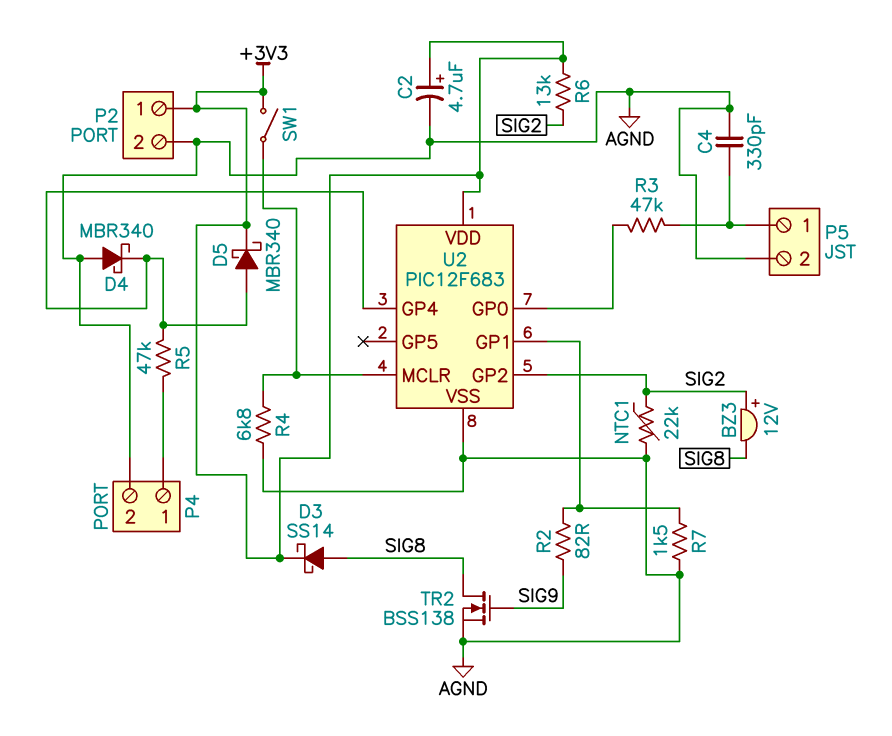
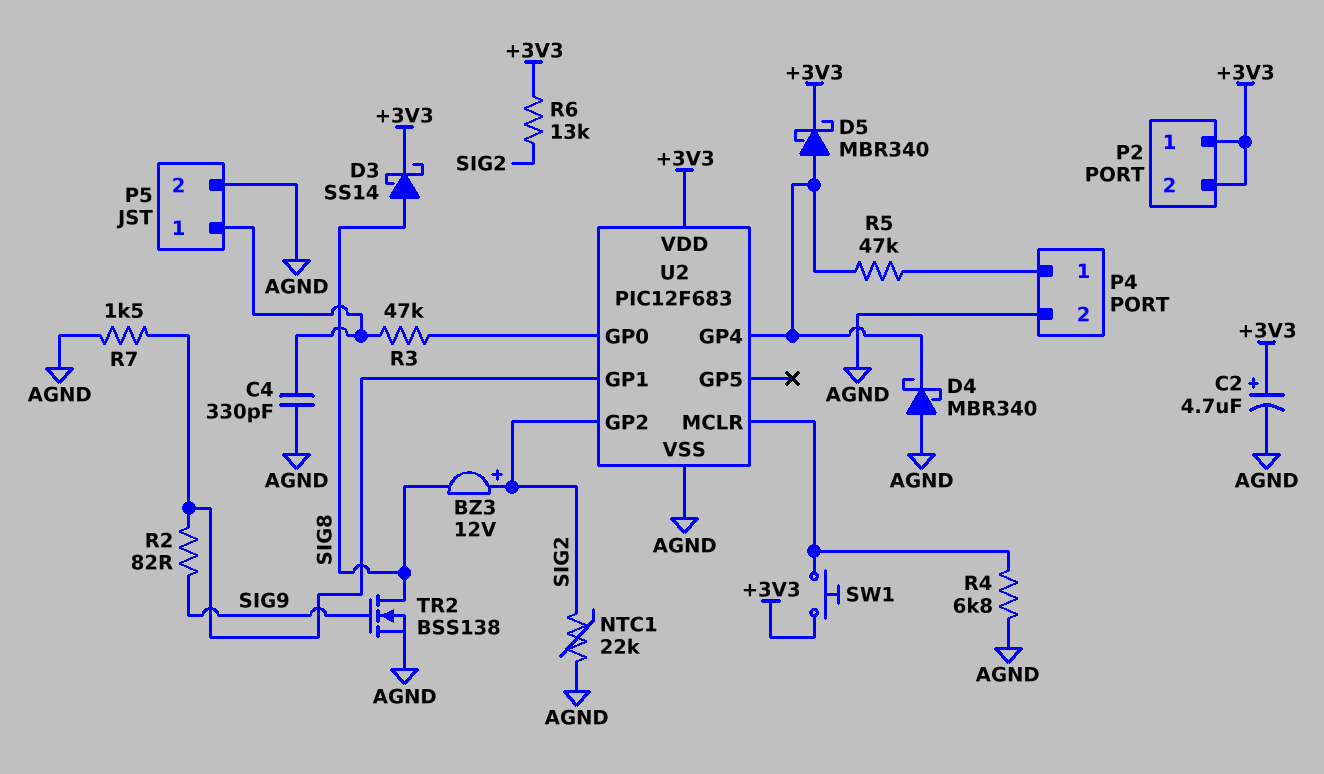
P2 pin 2: AGND -> +3V3
SW1: switch (+3V3, U2/MCLR) -> button (+3V3, U2/MCLR)

